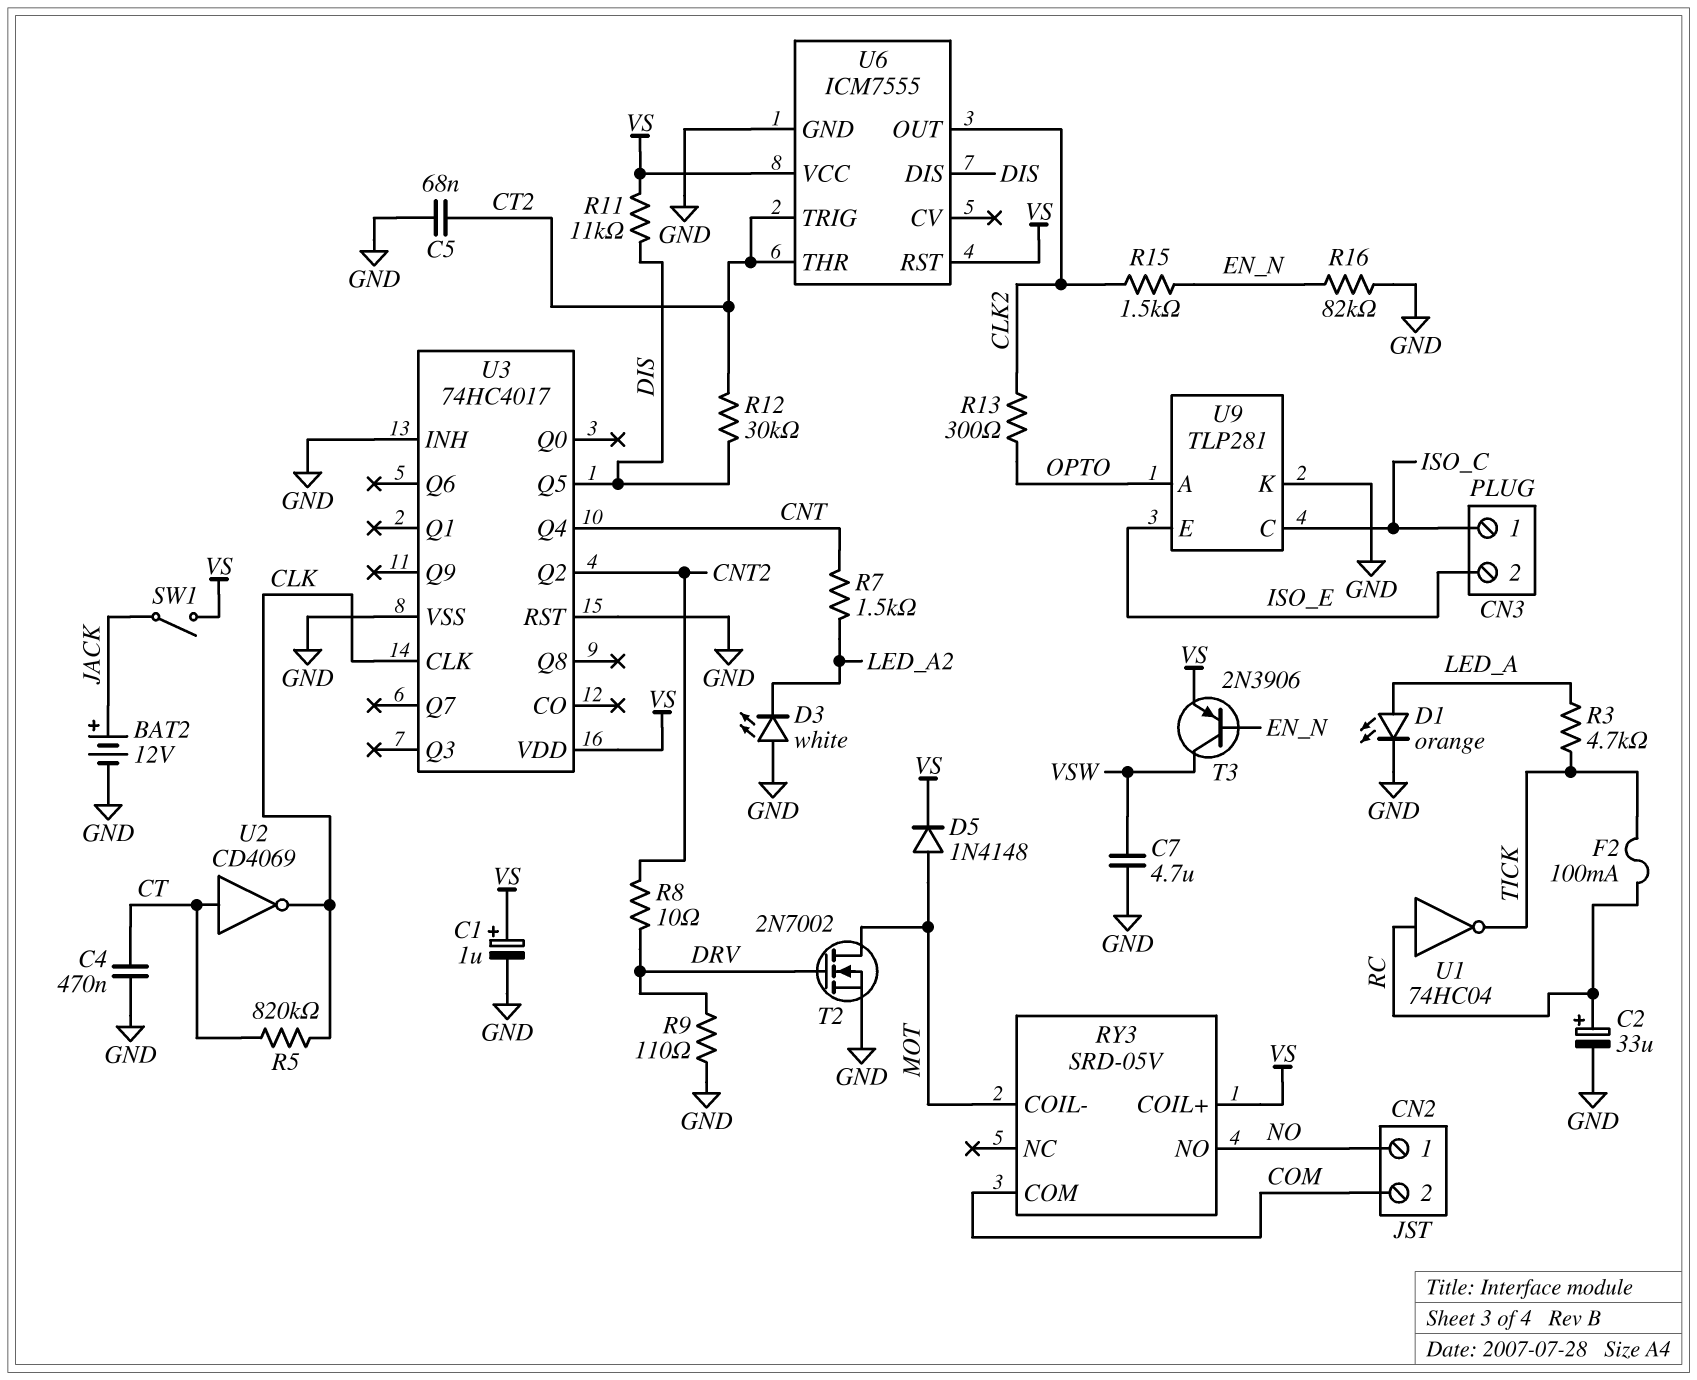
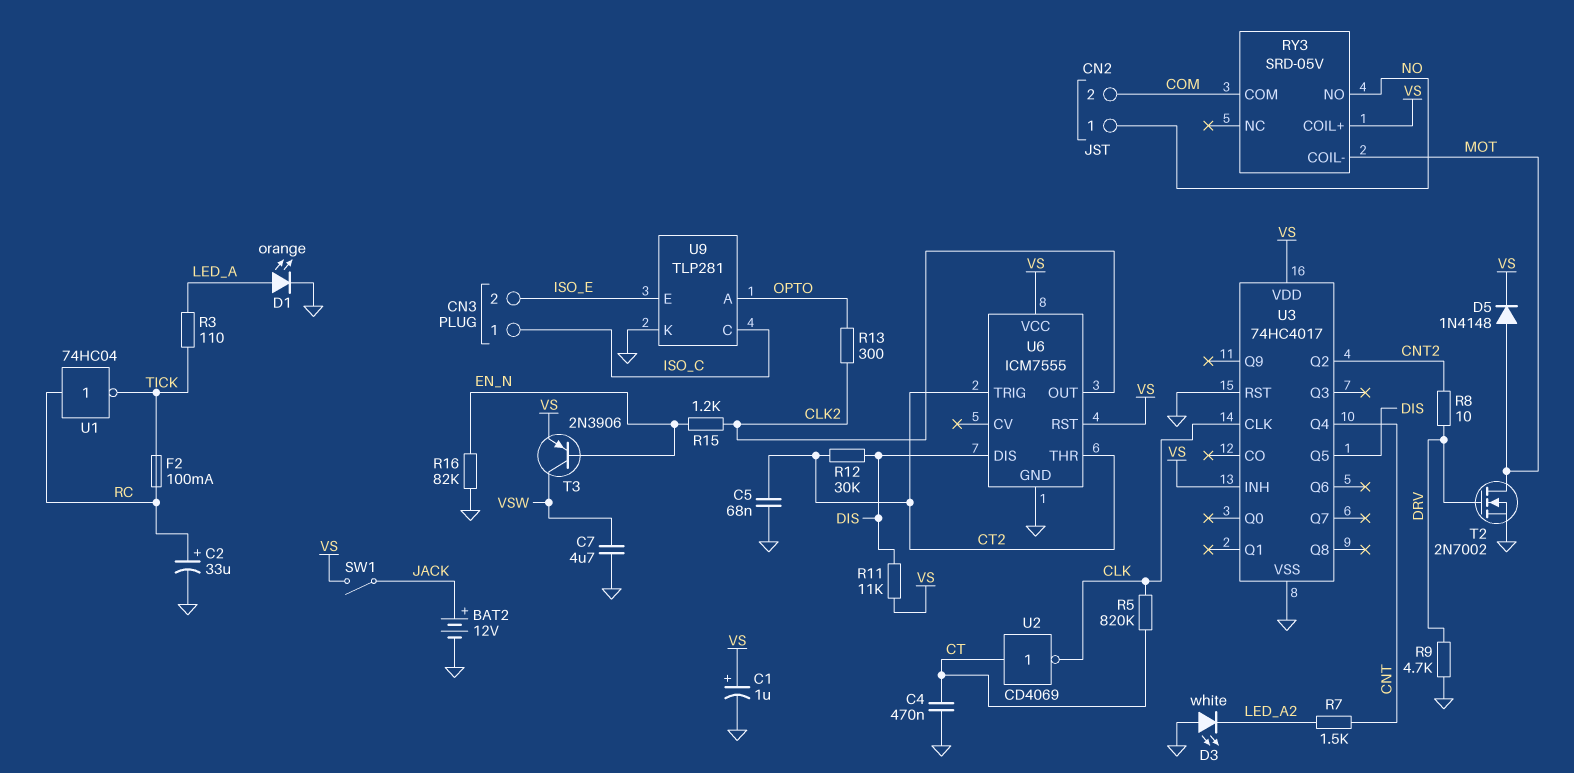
R3: 4.7k (LED_A, TICK) -> 110 (LED_A, TICK)
R9: 110 (DRV, GND) -> 4.7k (DRV, GND)
R15: 1.5k (CLK2, EN_N) -> 1.2k (CLK2, EN_N)
U3 pin INH: GND -> VS

